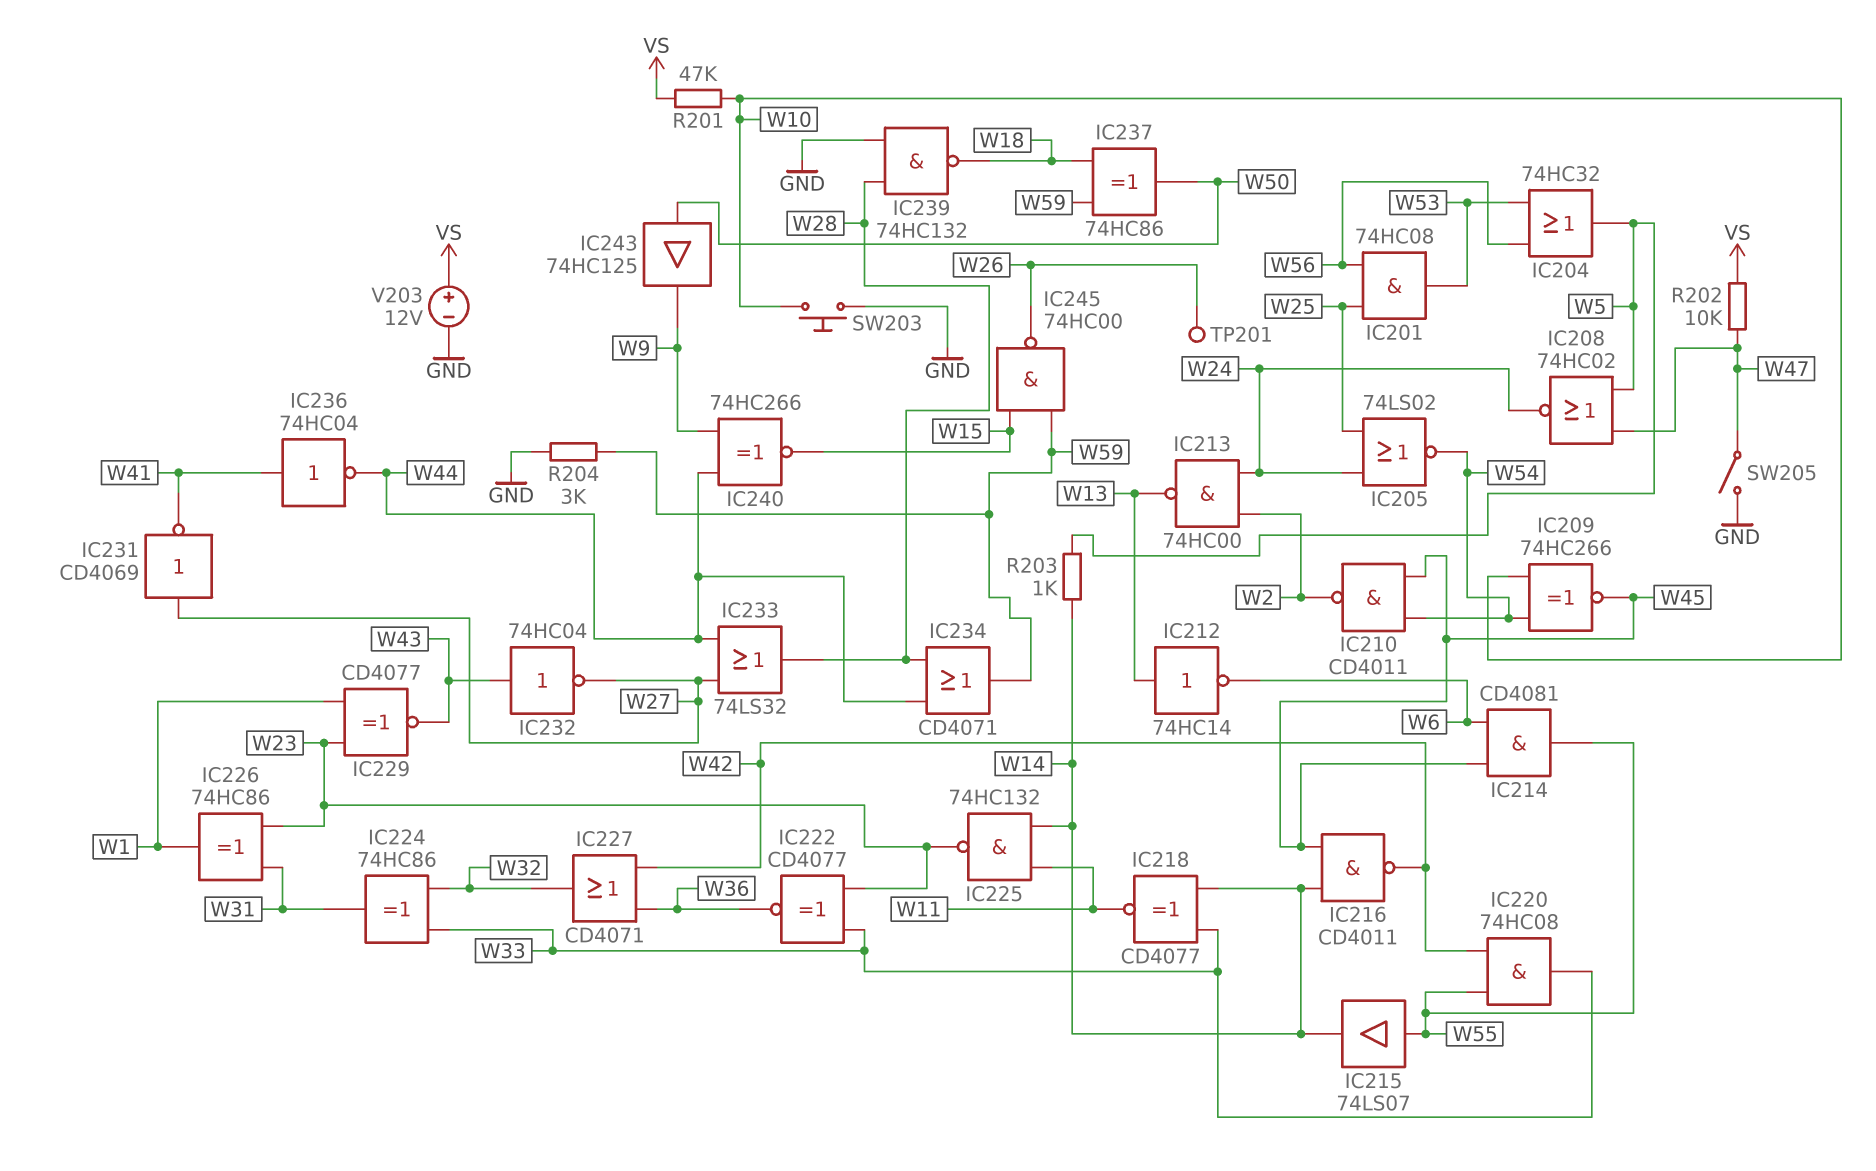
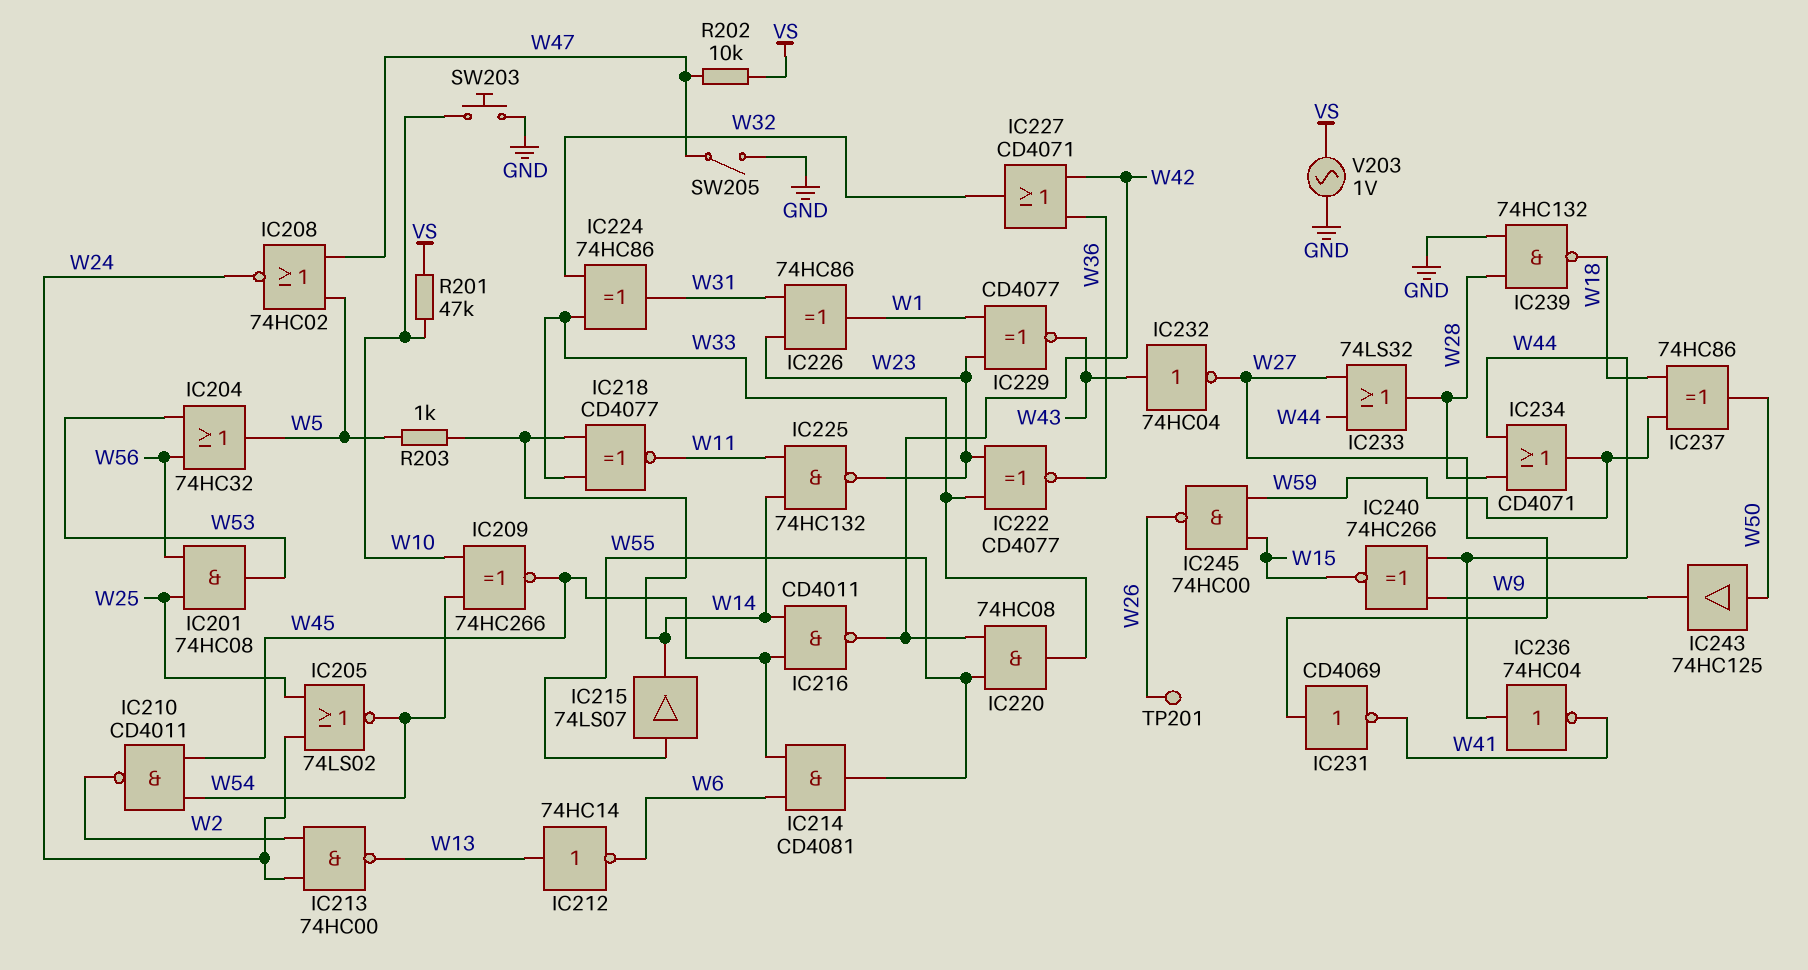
IC236: NOT 74HC04 (in W41, out W44) -> NOT 74HC04 (in W44, out W41)
R204: 3k (GND, W59) -> none
V203: 12V (plus VS, minus GND) -> AC 1V (GND, VS)

